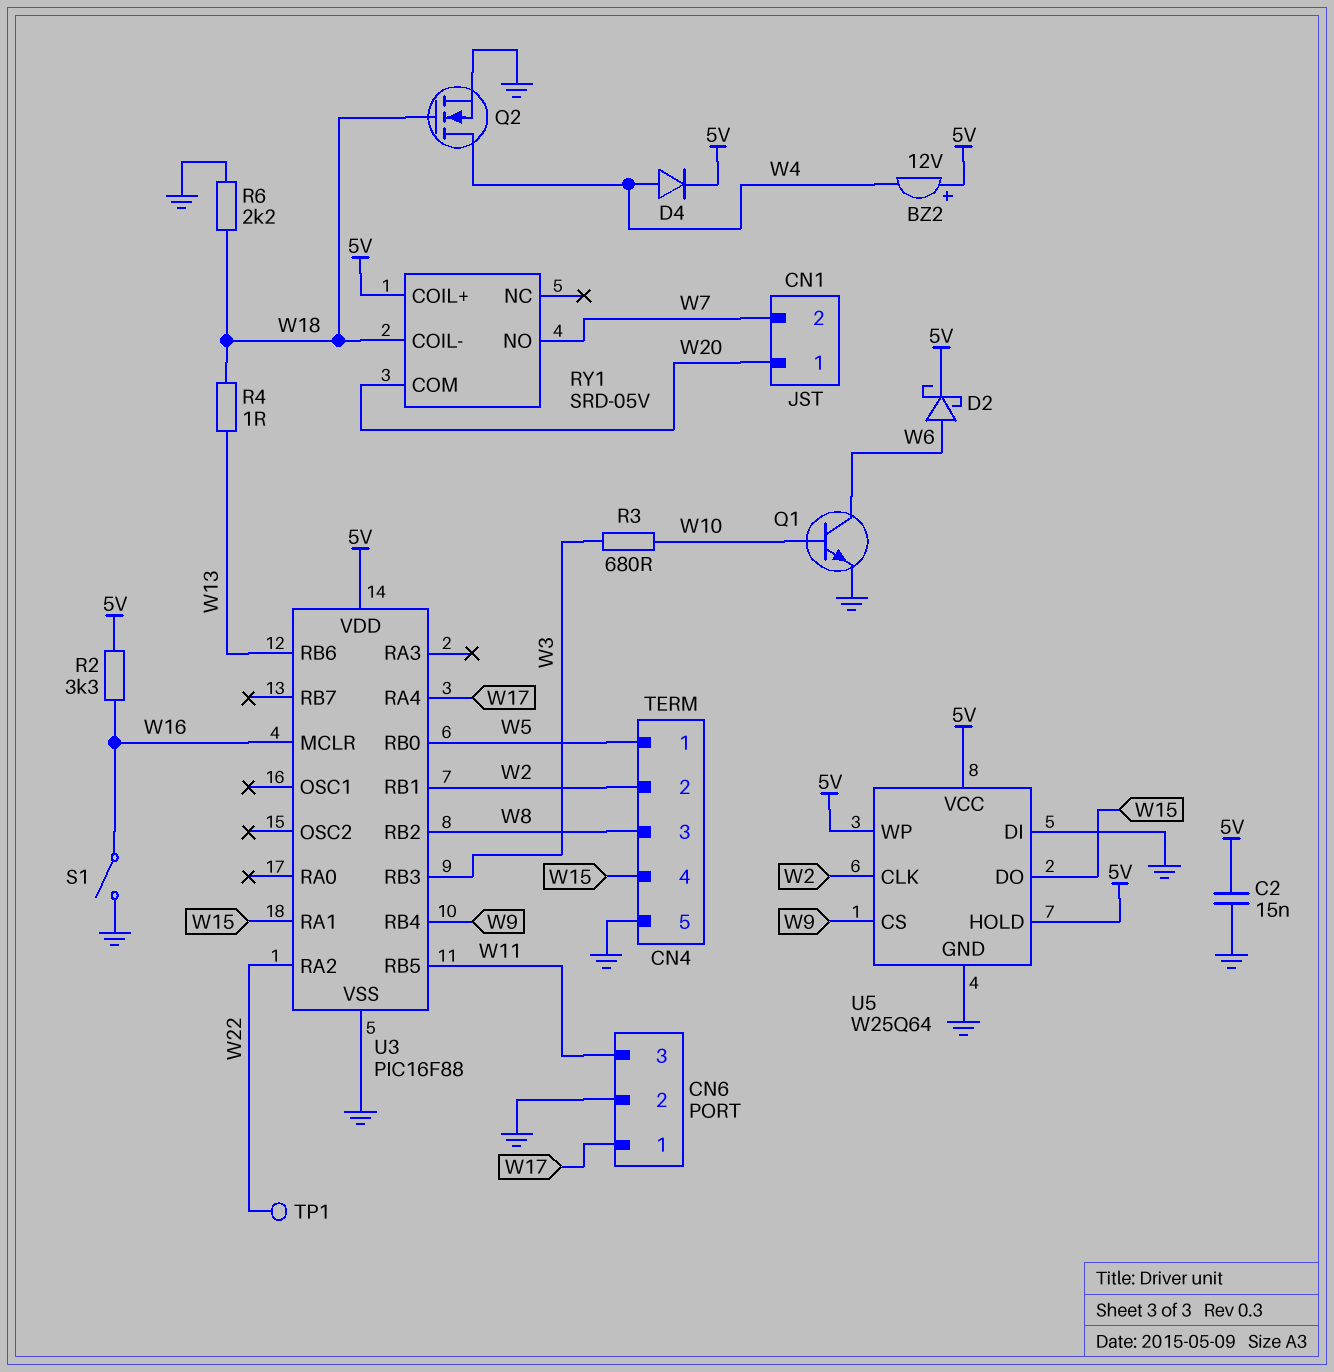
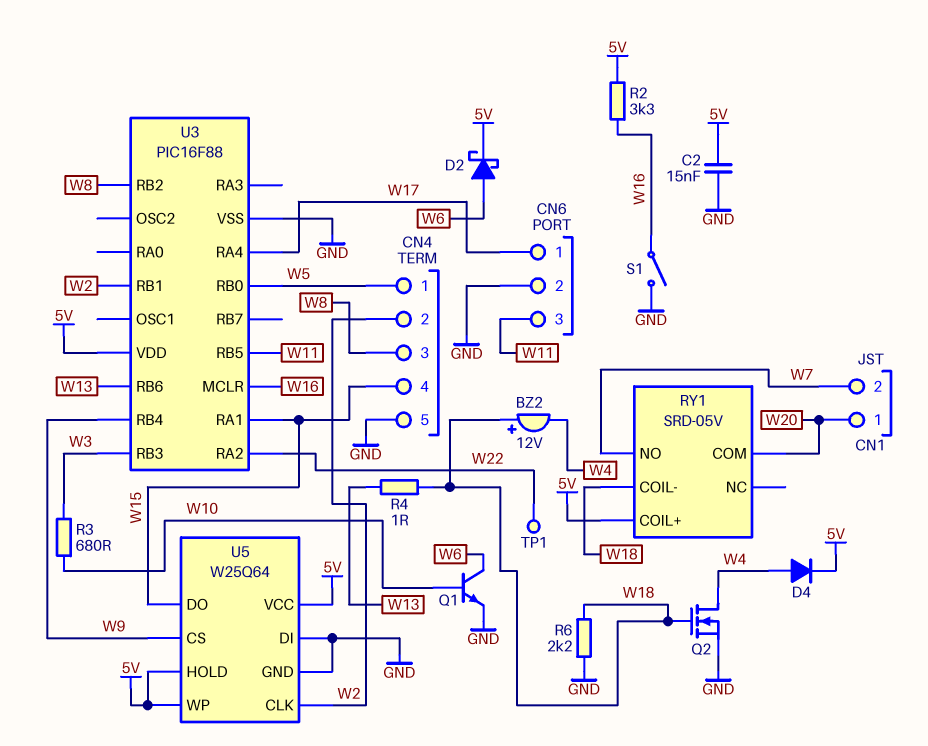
BZ2: buzzer 12V (plus 5V, minus W4) -> buzzer 12V (plus W18, minus W4)

